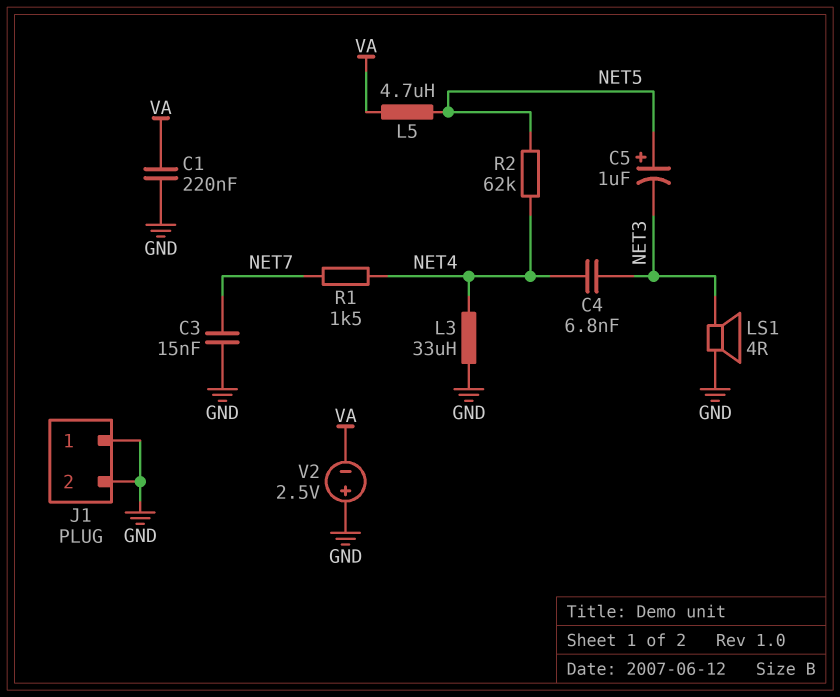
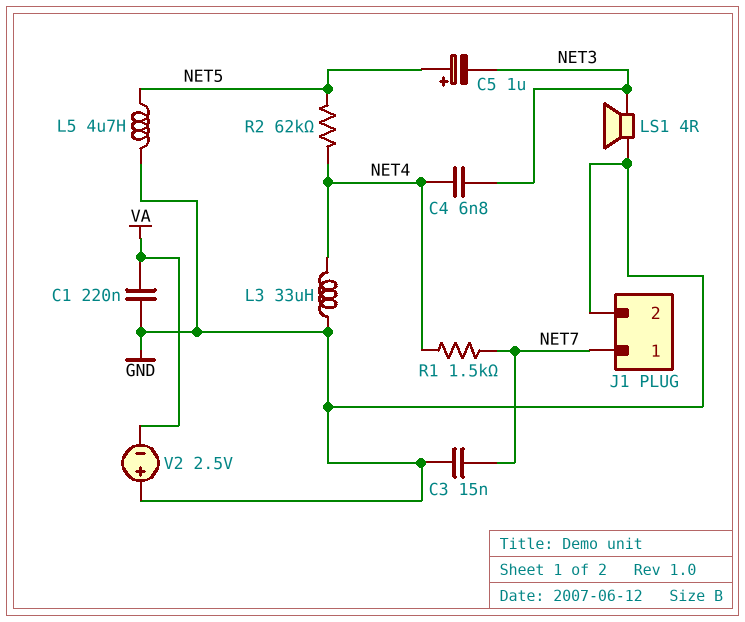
J1 pin 1: GND -> NET7
L5: 4.7uH (NET5, VA) -> 4.7uH (GND, NET5)

